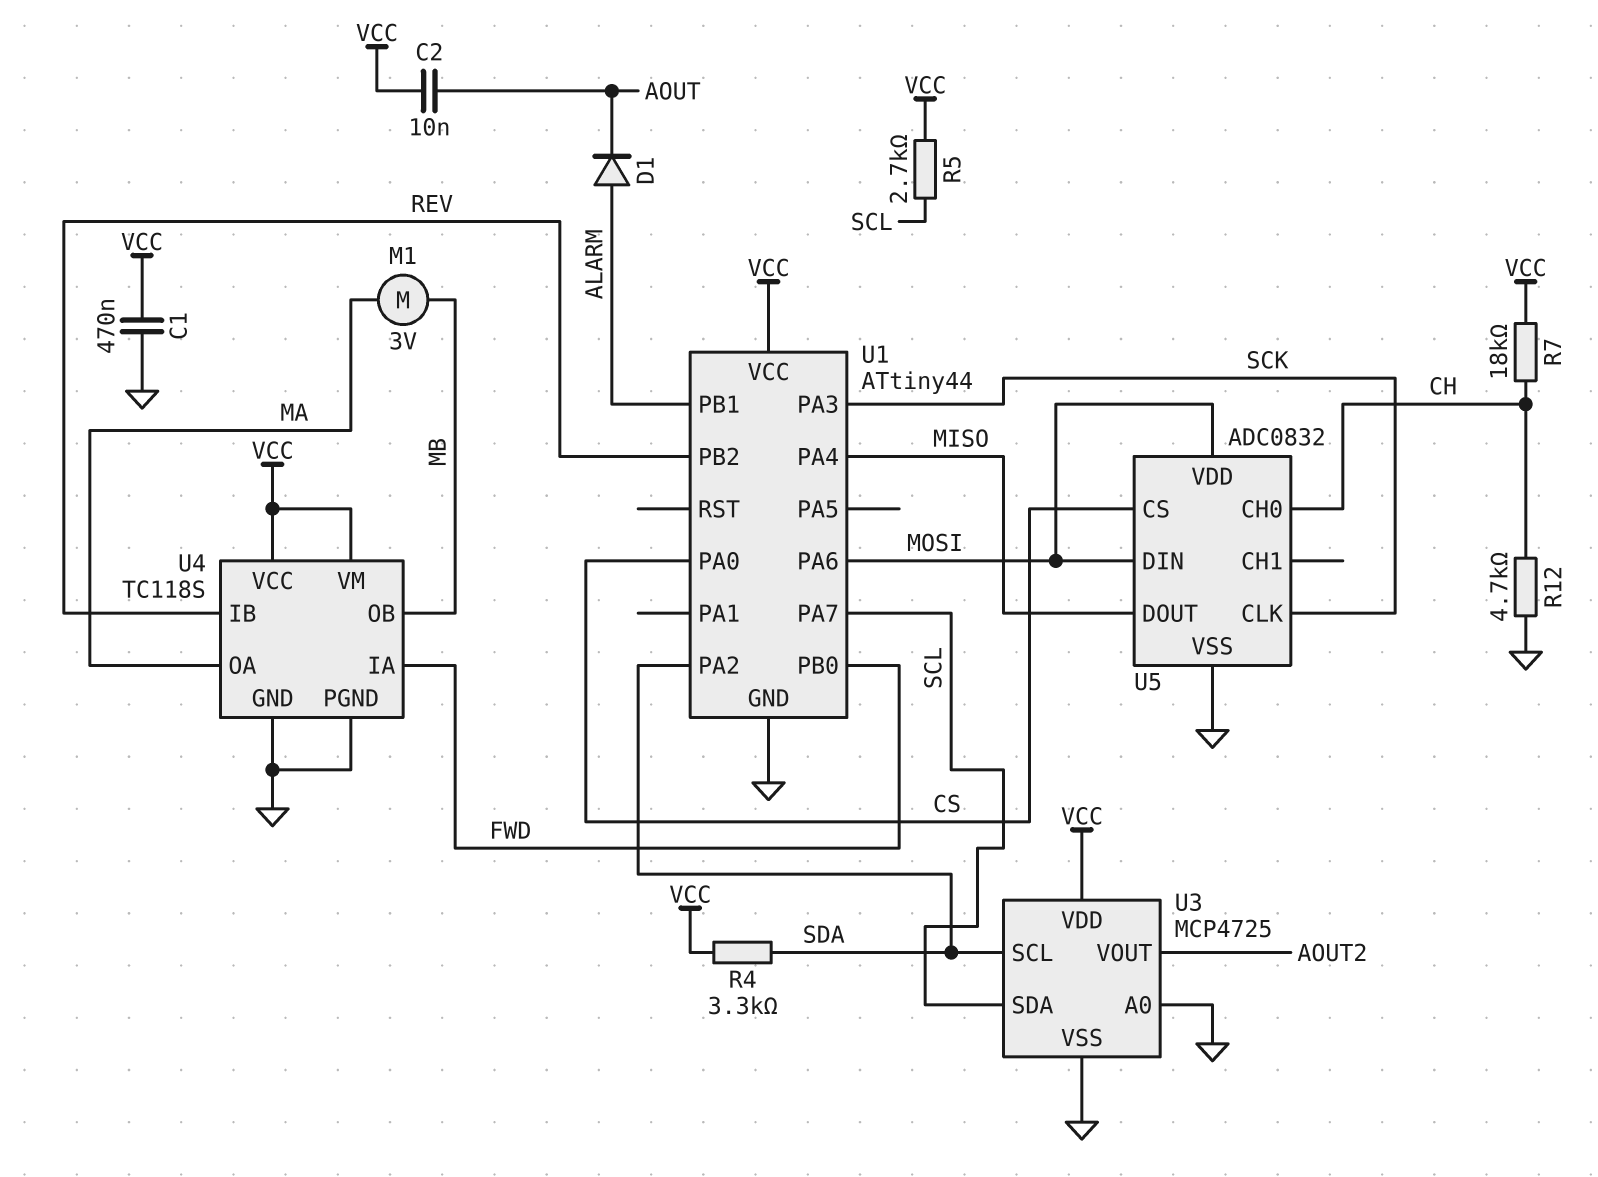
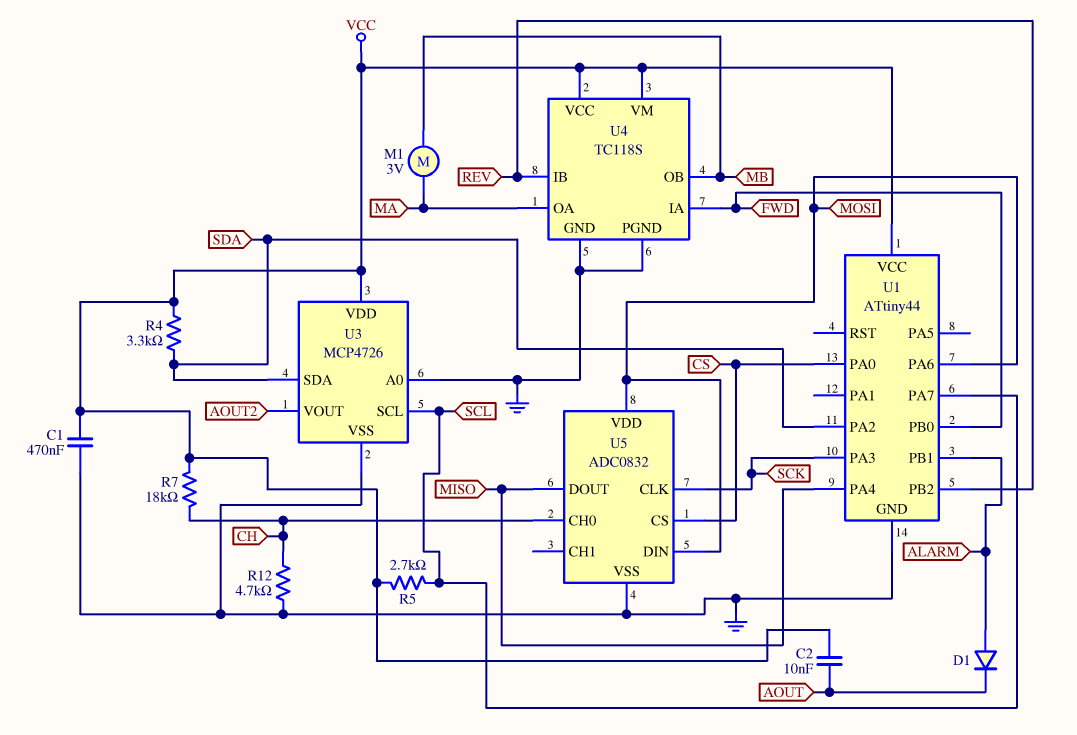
U3: MCP4725 -> MCP4726
U3 pin SCL: SDA -> SCL
U3 pin SDA: SCL -> SDA

